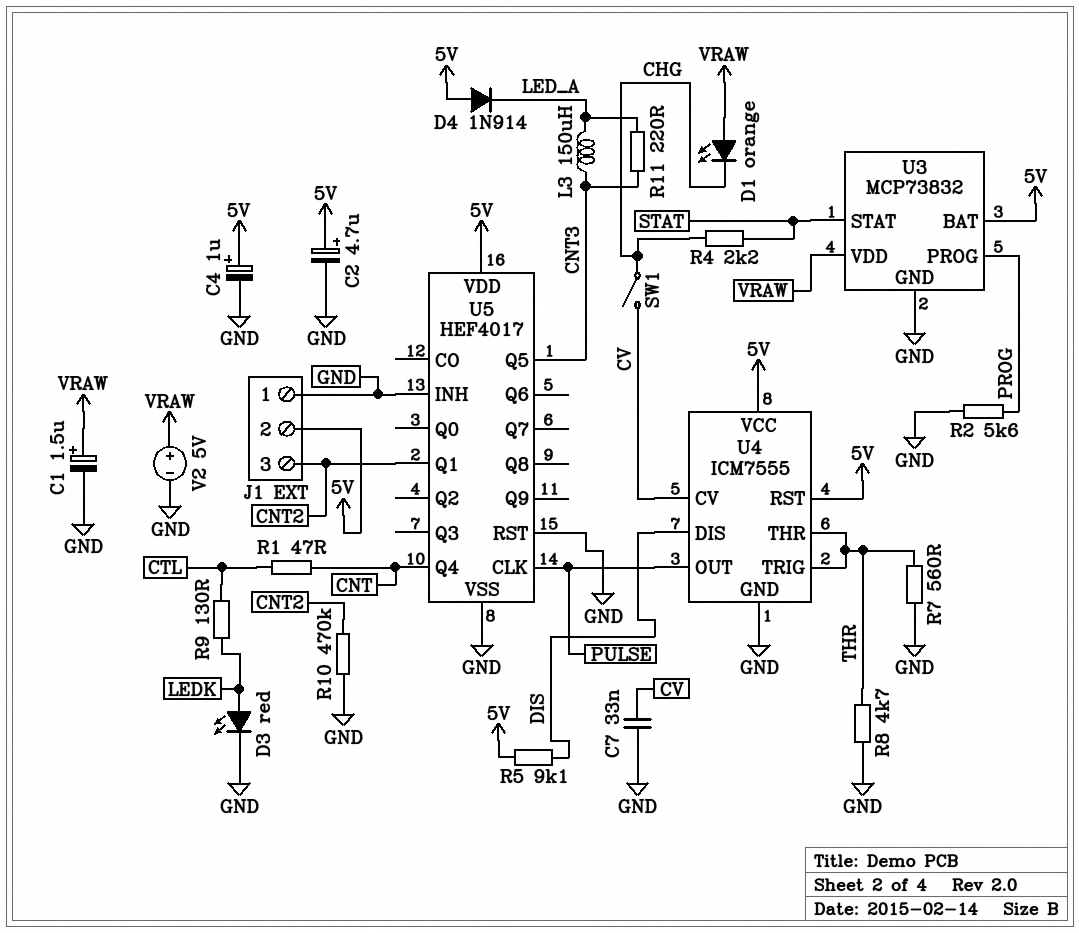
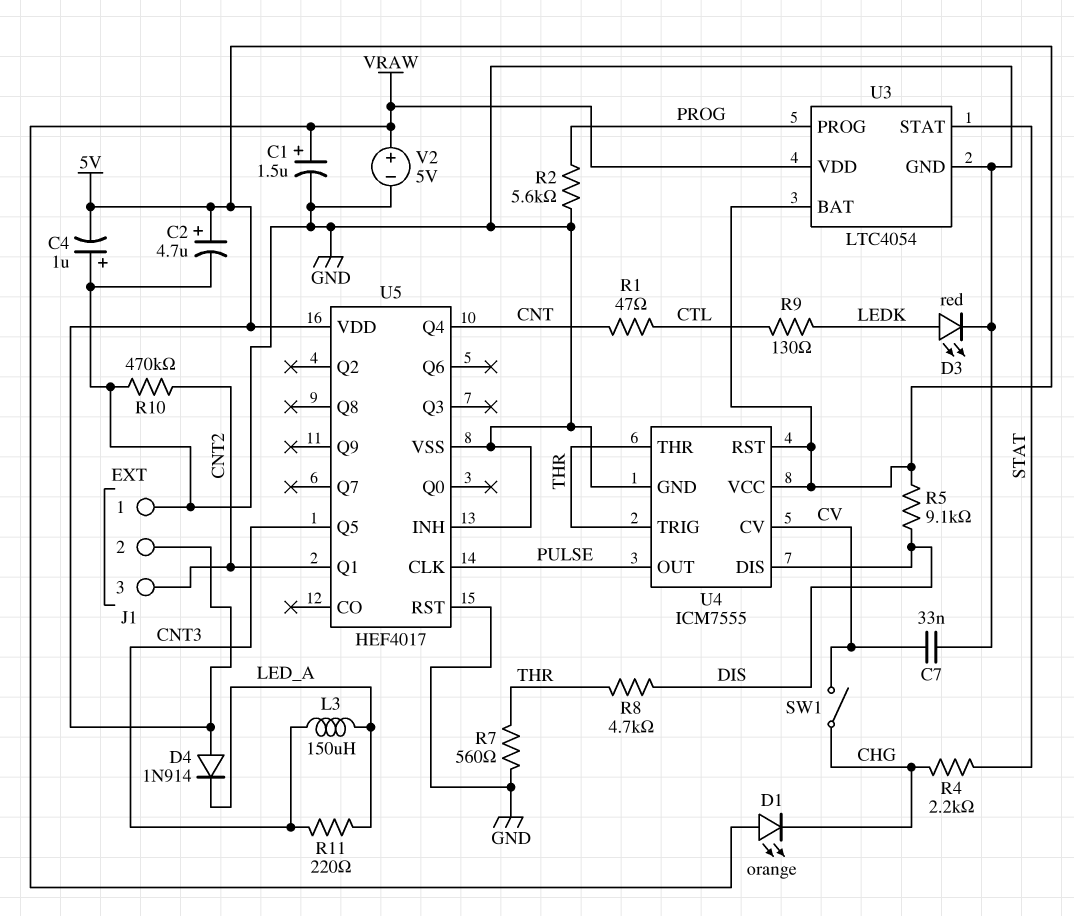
C4: 1uF (plus 5V, minus GND) -> 1uF (plus GND, minus 5V)
R8: 4.7k (GND, THR) -> 4.7k (DIS, THR)
U3: MCP73832 -> LTC4054

